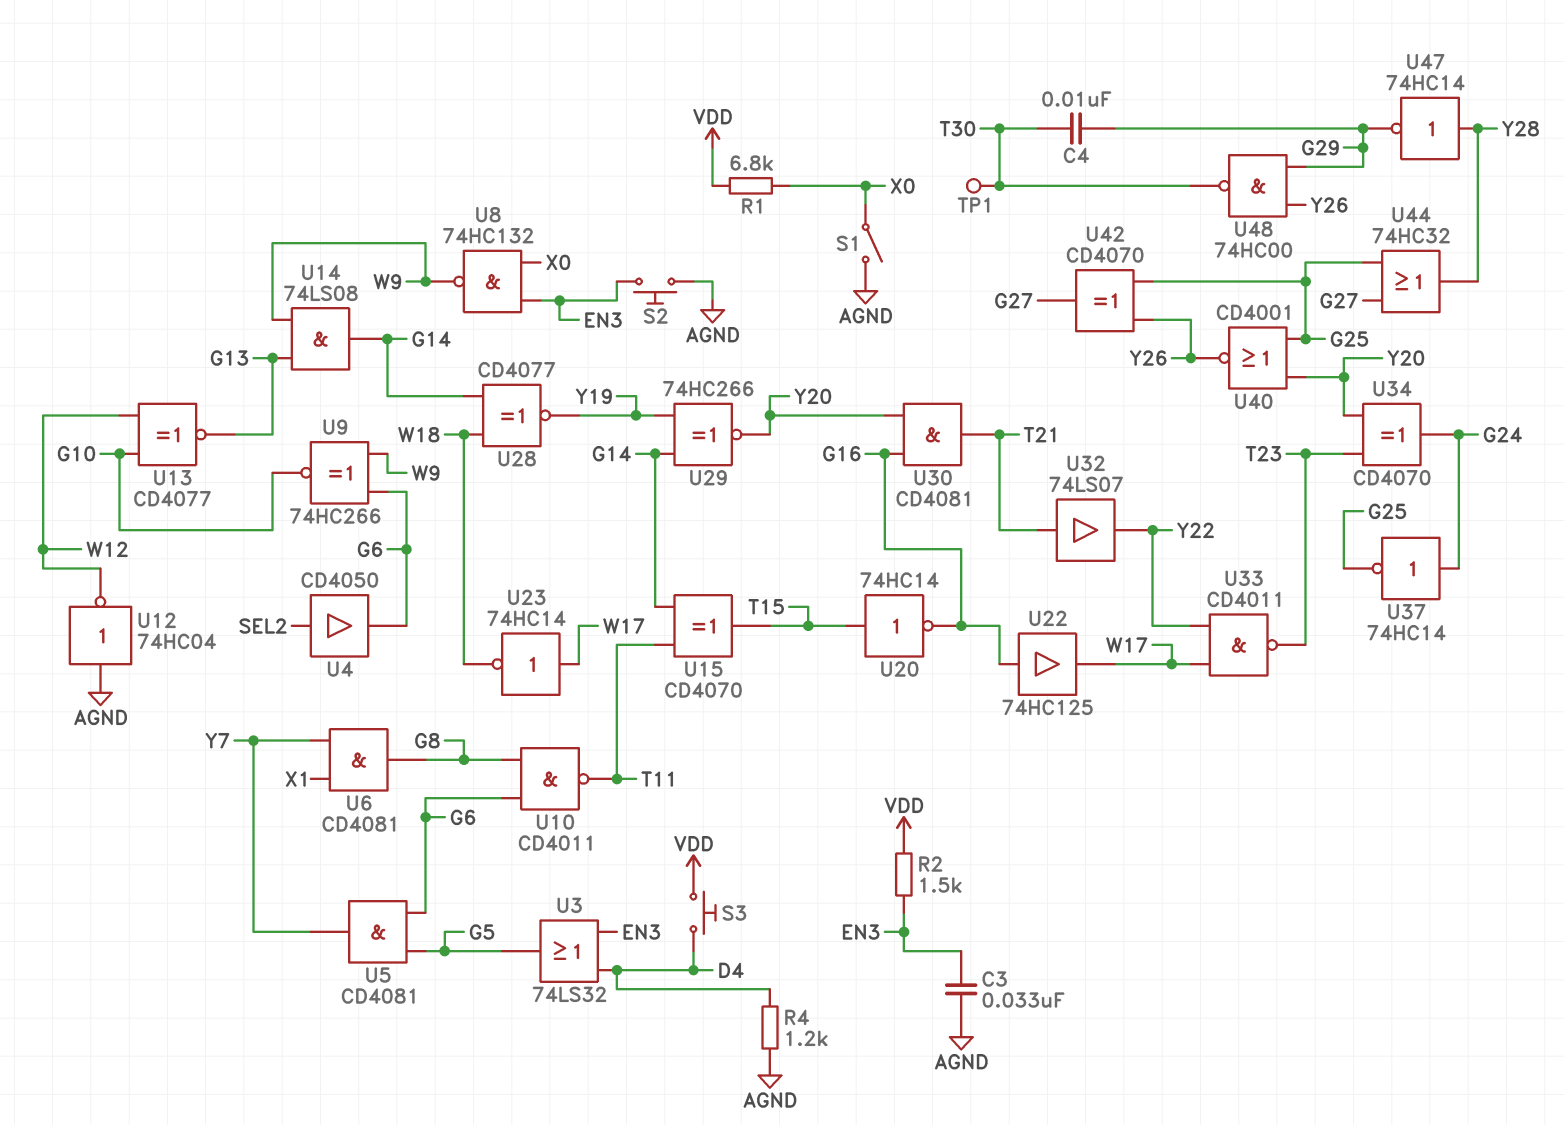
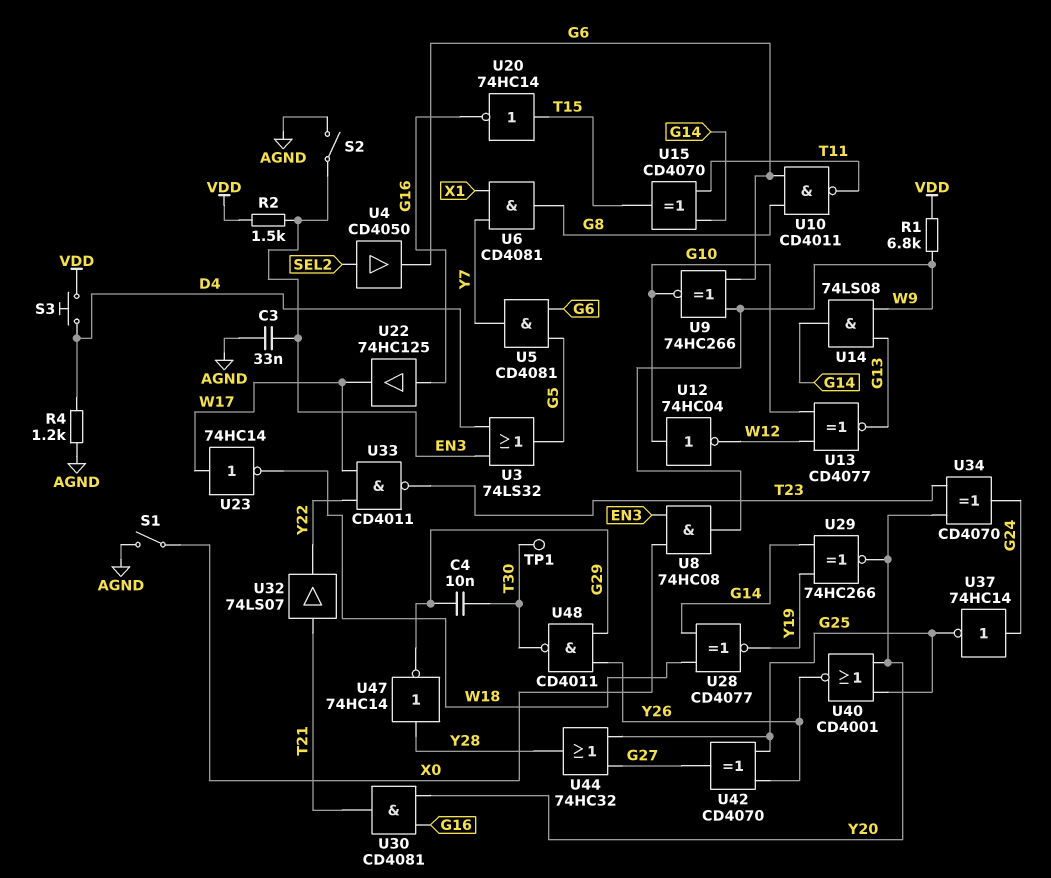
R1: 6.8k (VDD, X0) -> 6.8k (VDD, W9)
S2: button (AGND, EN3) -> switch (AGND, EN3)
U8: NAND 74HC132 (in EN3, in X0, out W9) -> AND 74HC08 (in EN3, in X0, out W9)
U12: NOT 74HC04 (in AGND, out W12) -> NOT 74HC04 (in G10, out W12)
U48: NAND 74HC00 (in G29, in Y26, out T30) -> NAND CD4011 (in G29, in Y26, out T30)

